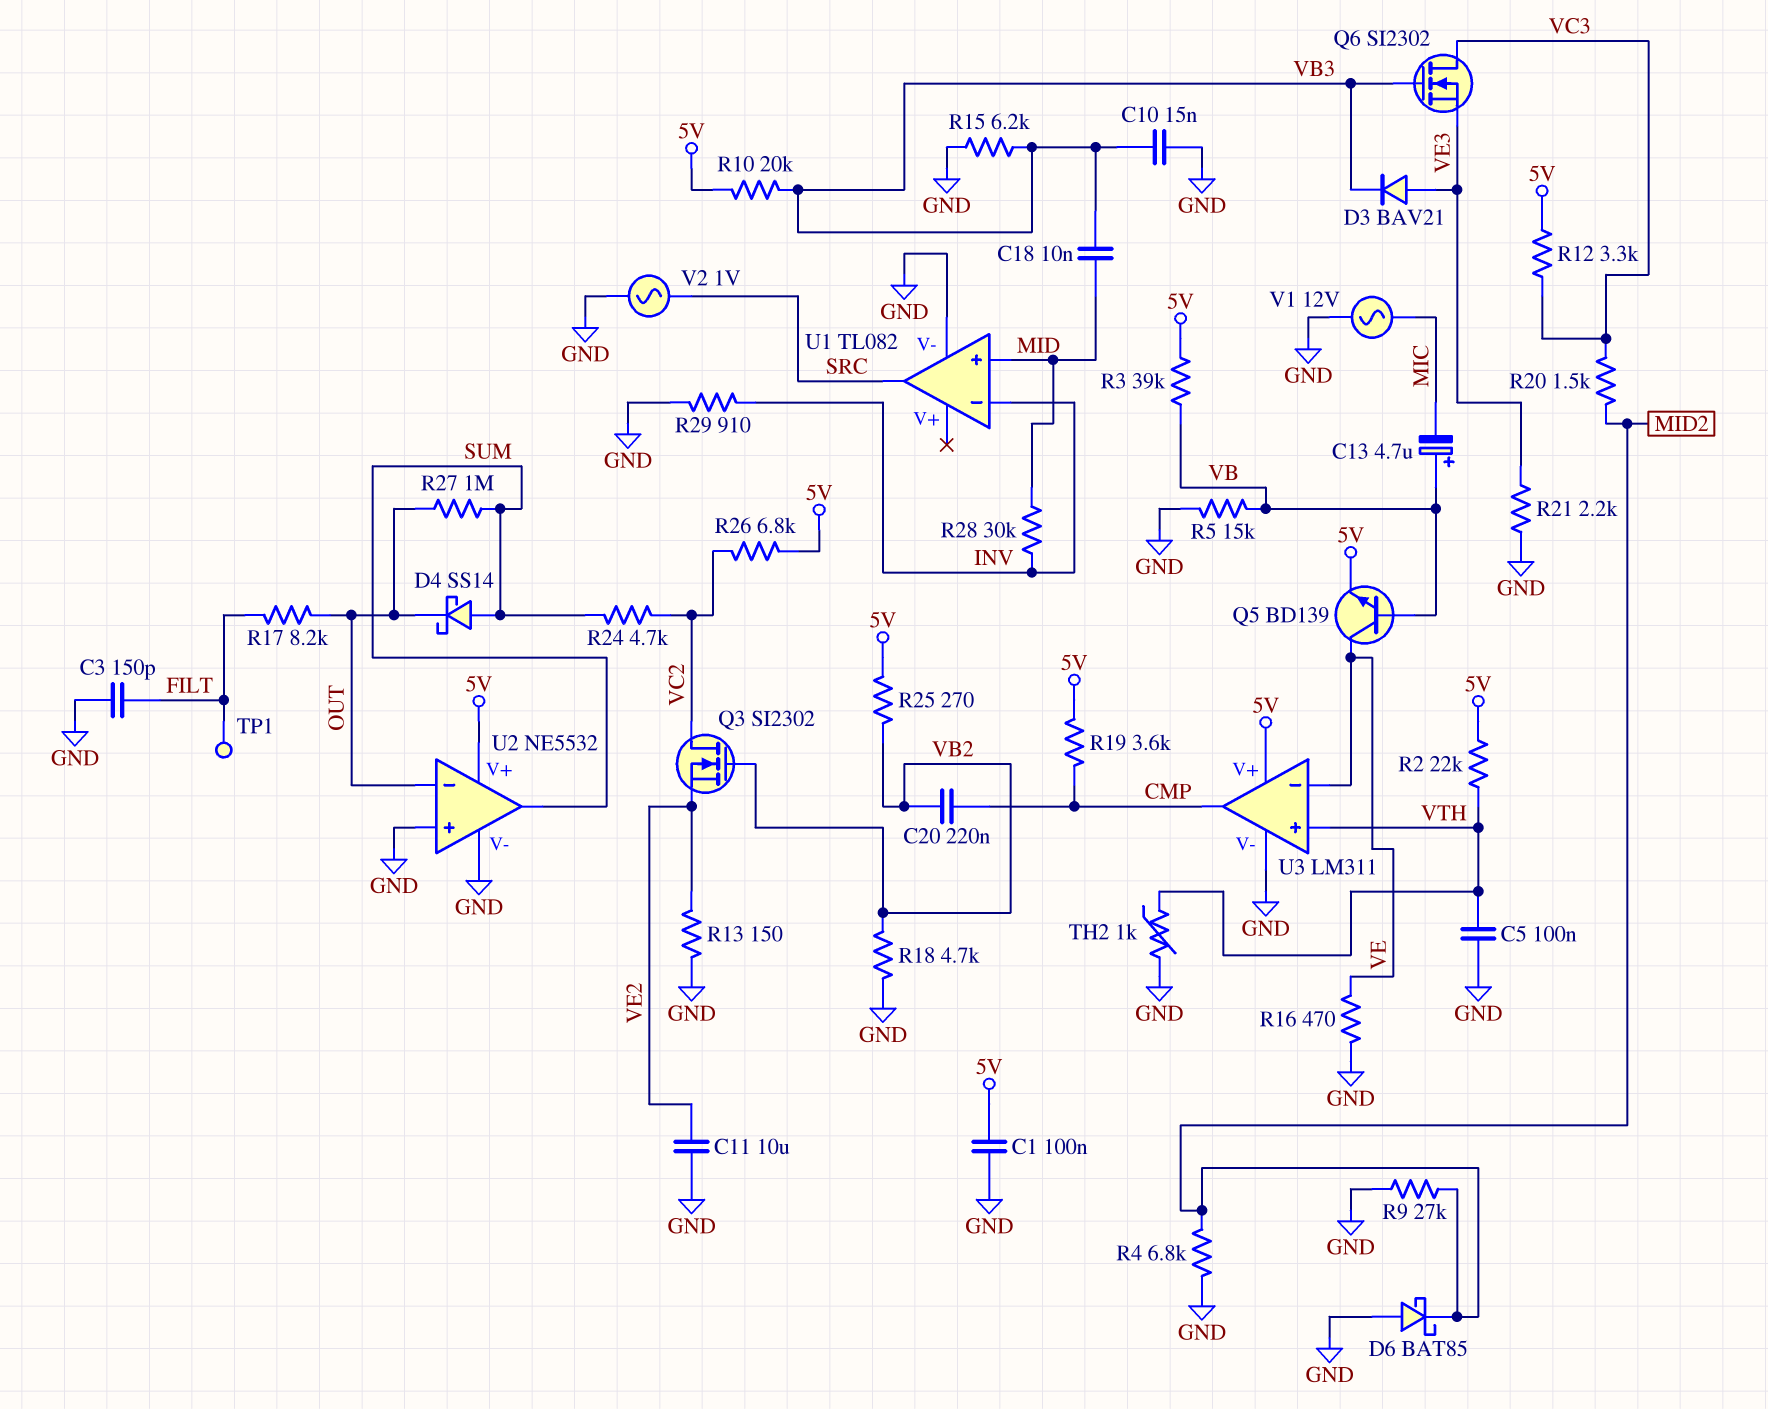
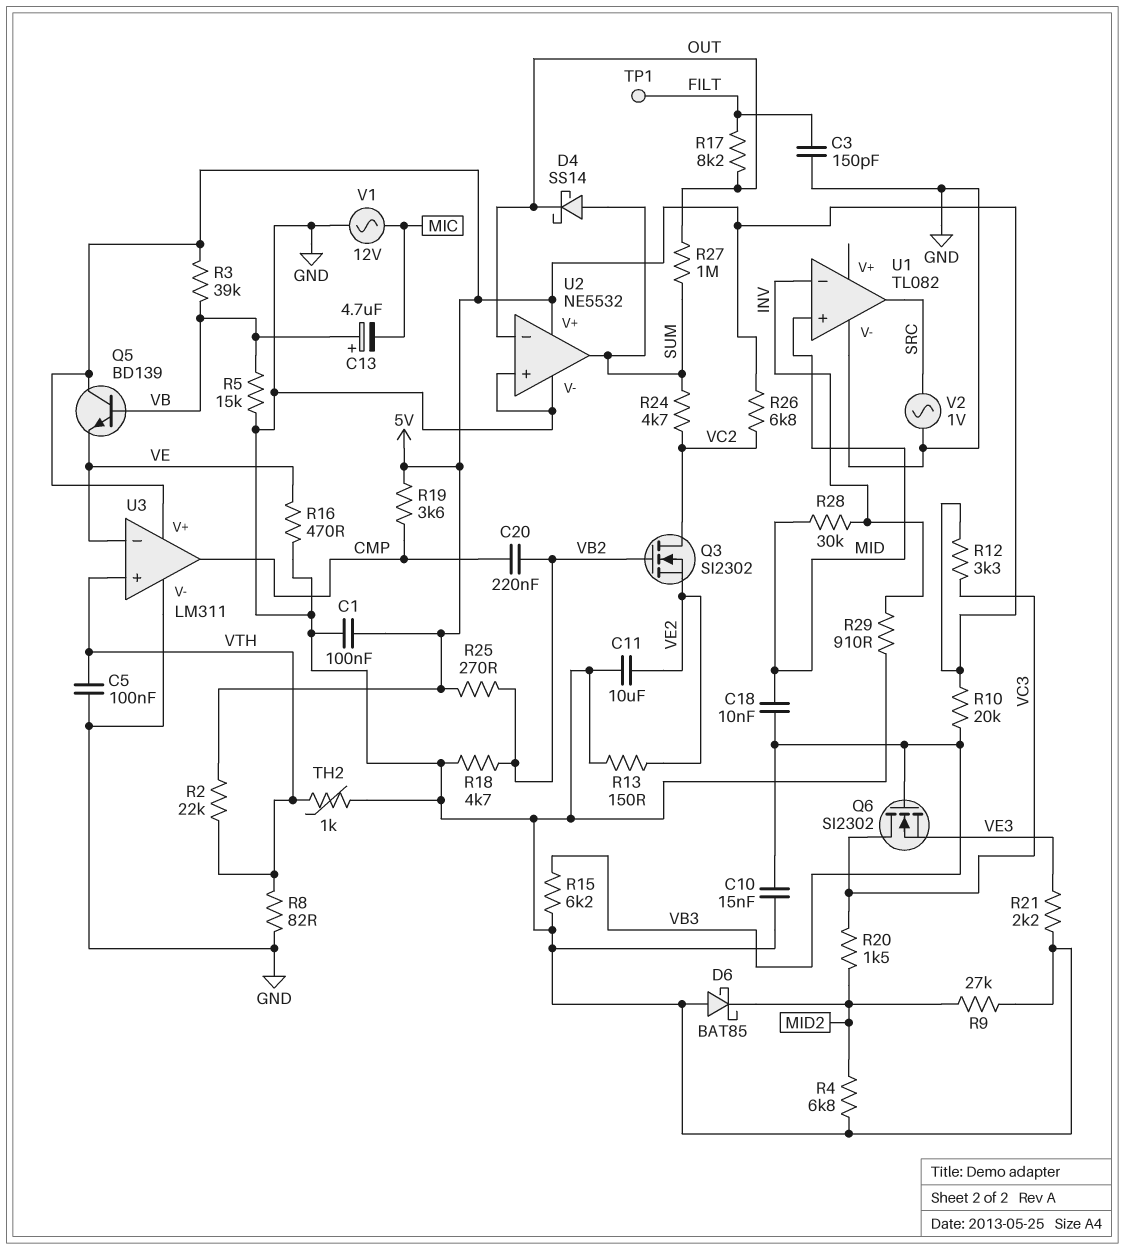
D3: diode BAV21 (A VE3, K VB3) -> none
Q5: NPN BD139 (B VB, C VE, E 5V) -> NPN BD139 (B VB, C 5V, E VE)
R8: none -> 82 (GND, VTH)

